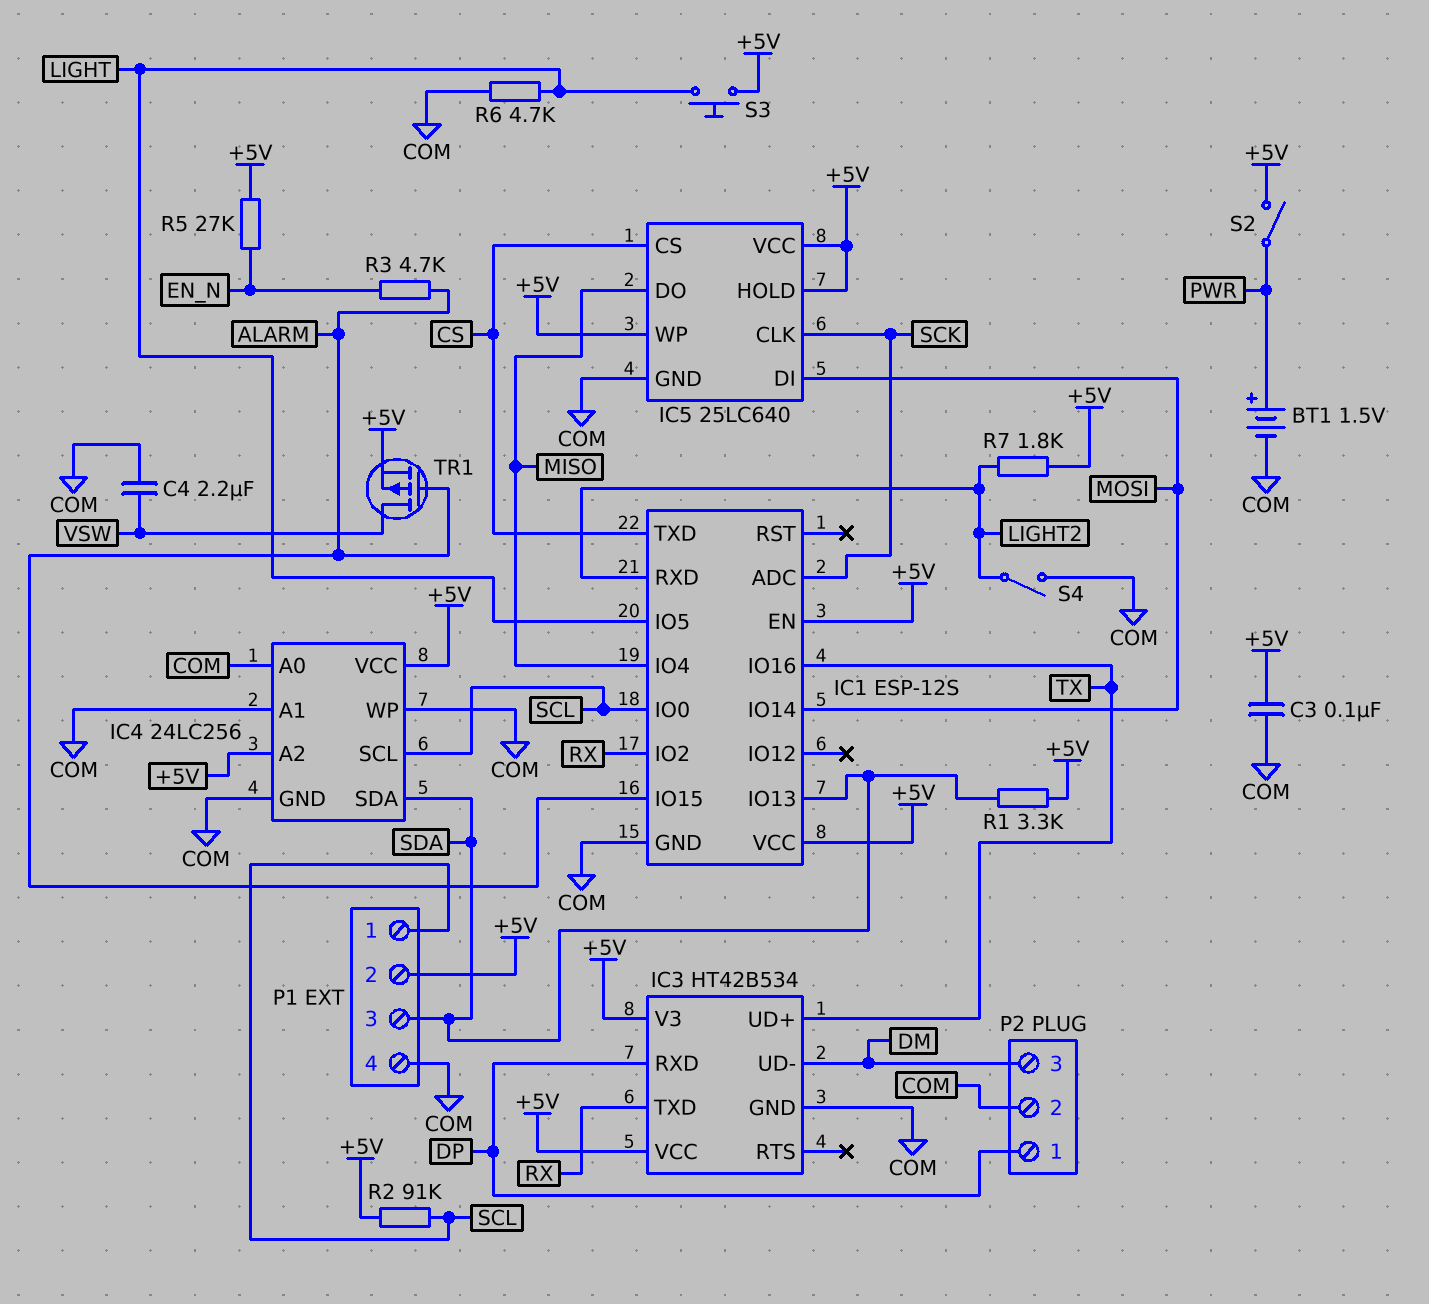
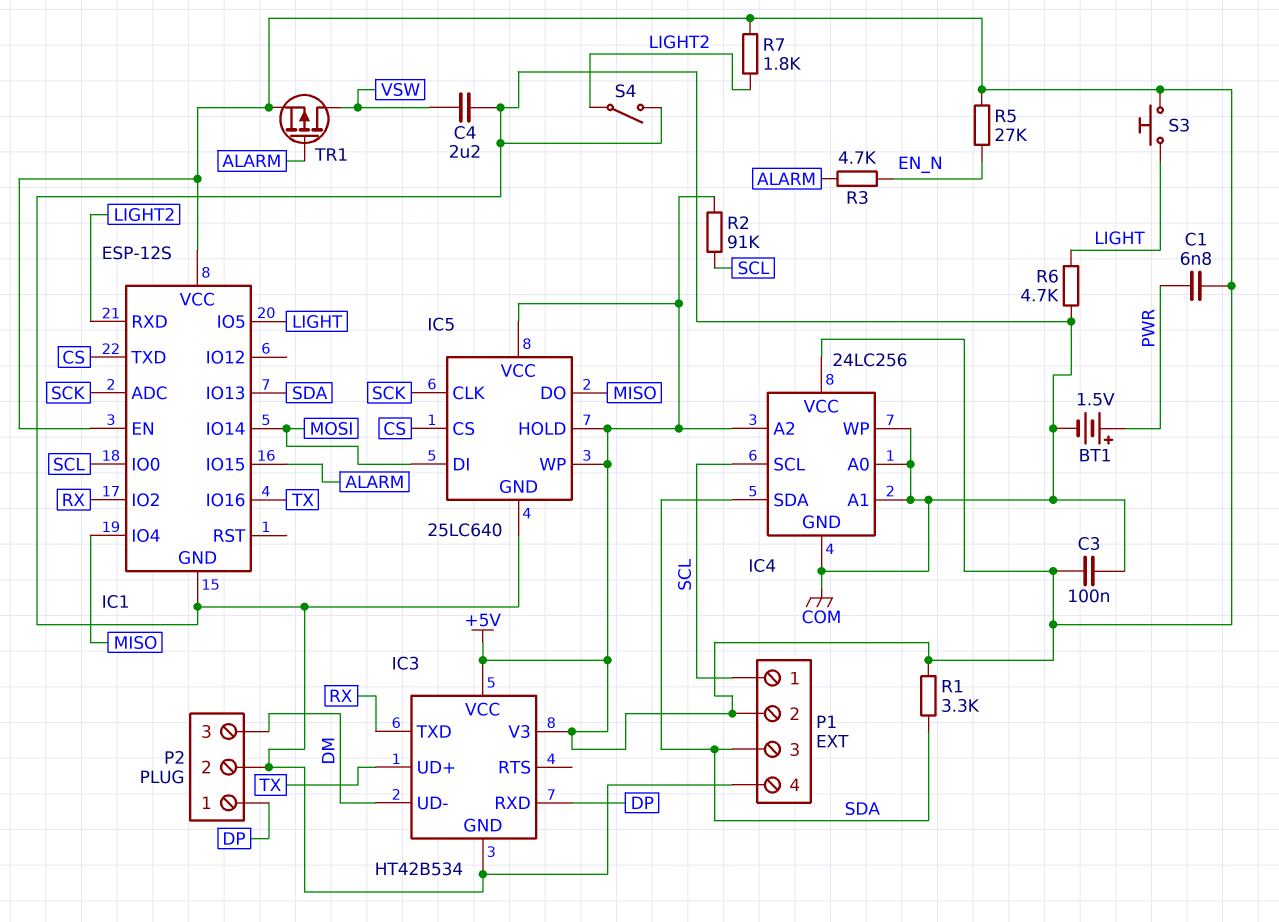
C1: none -> 6.8nF (+5V, PWR)
S2: switch (+5V, PWR) -> none

